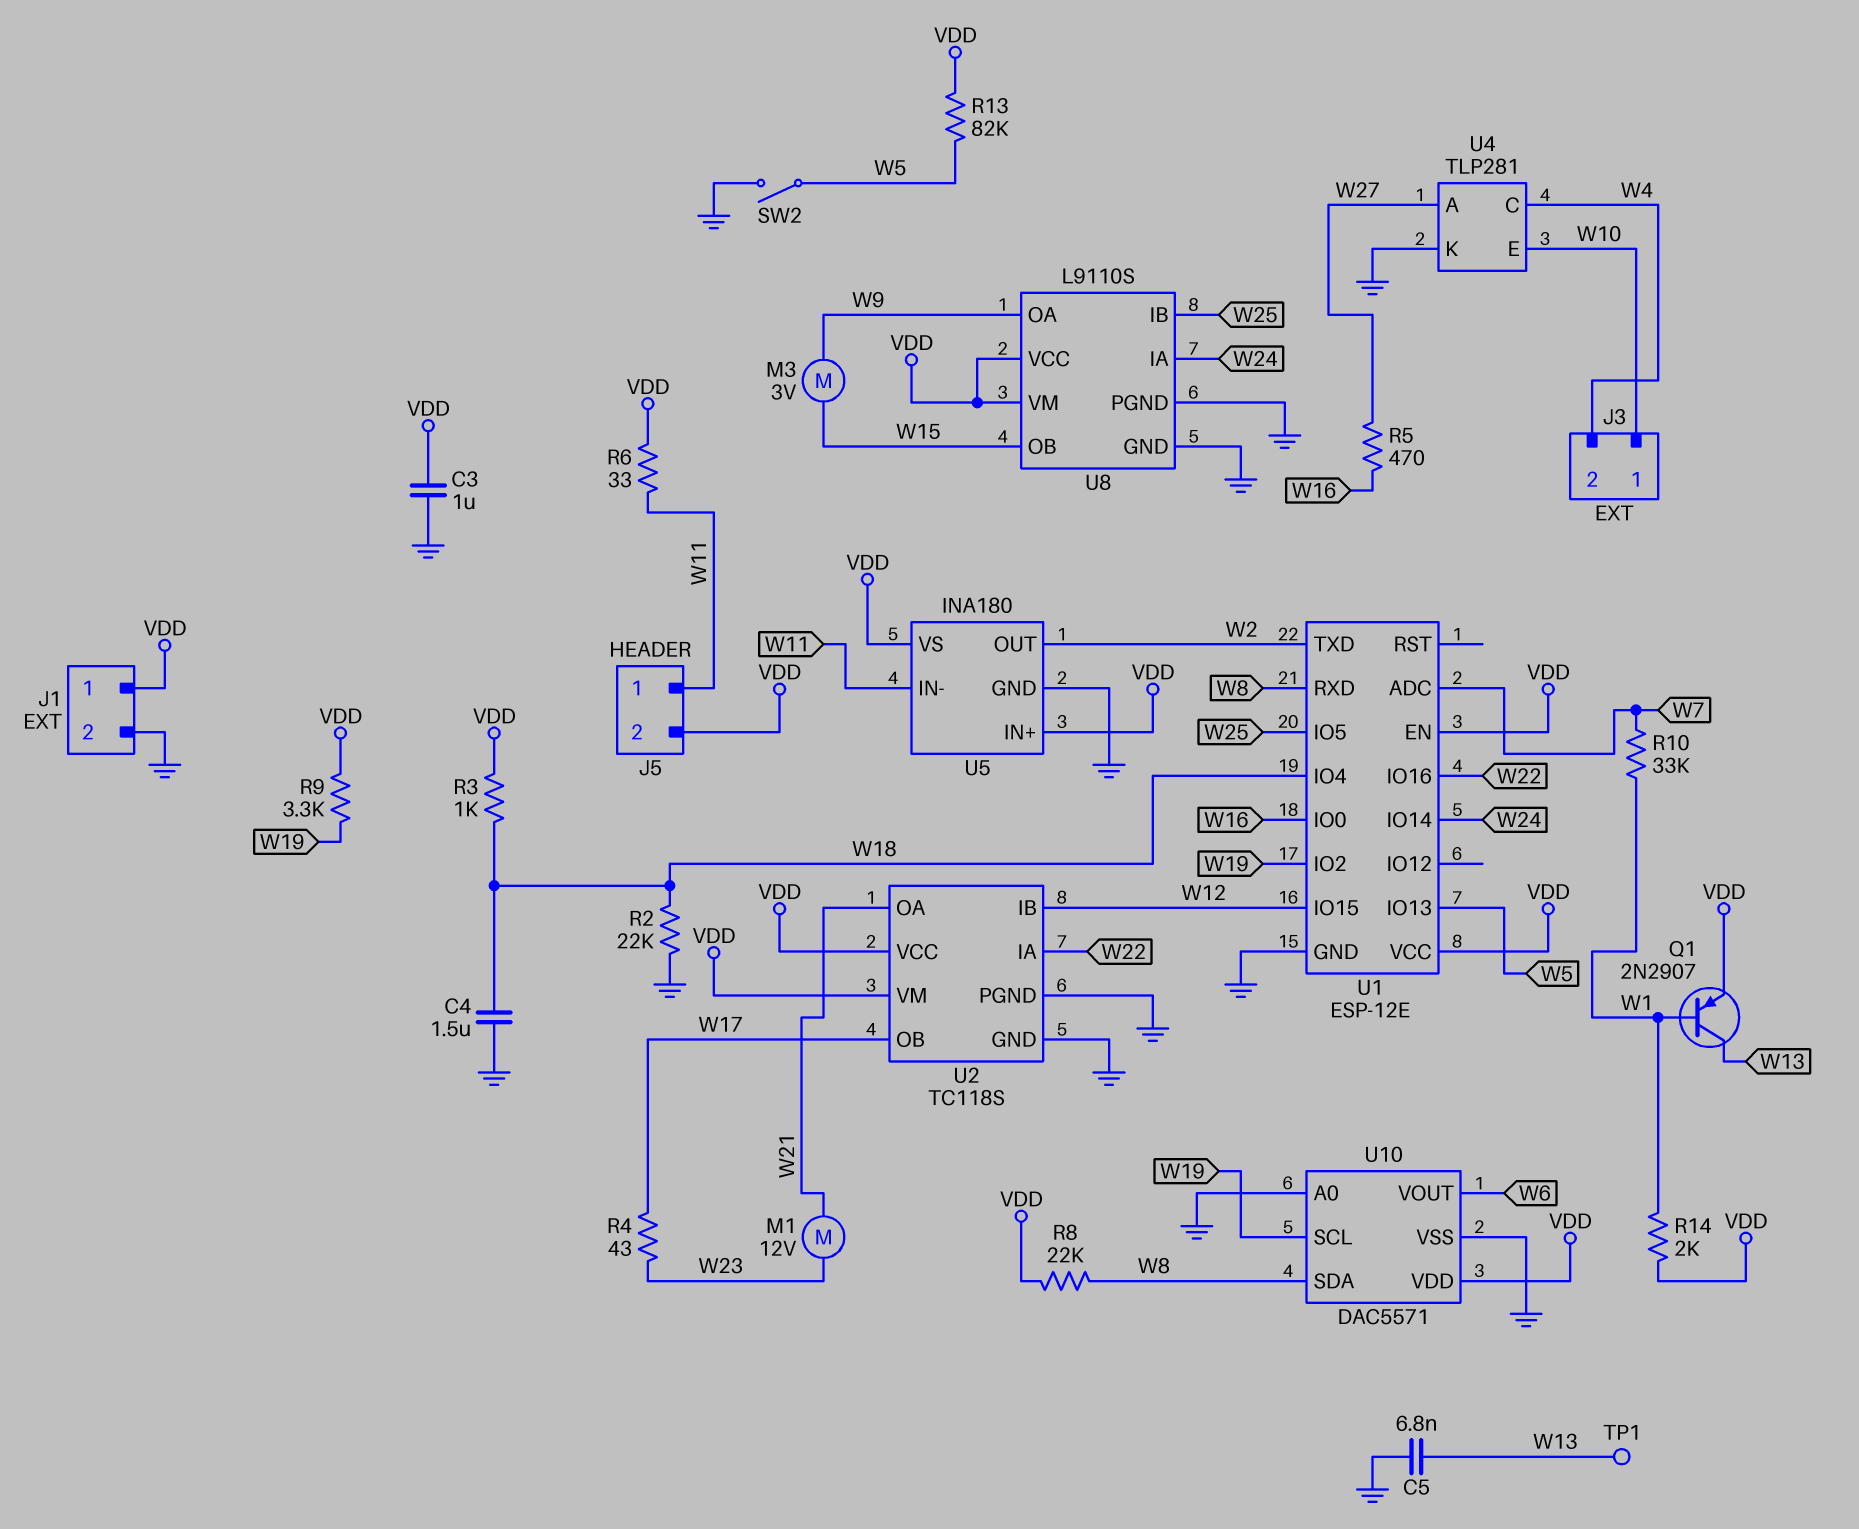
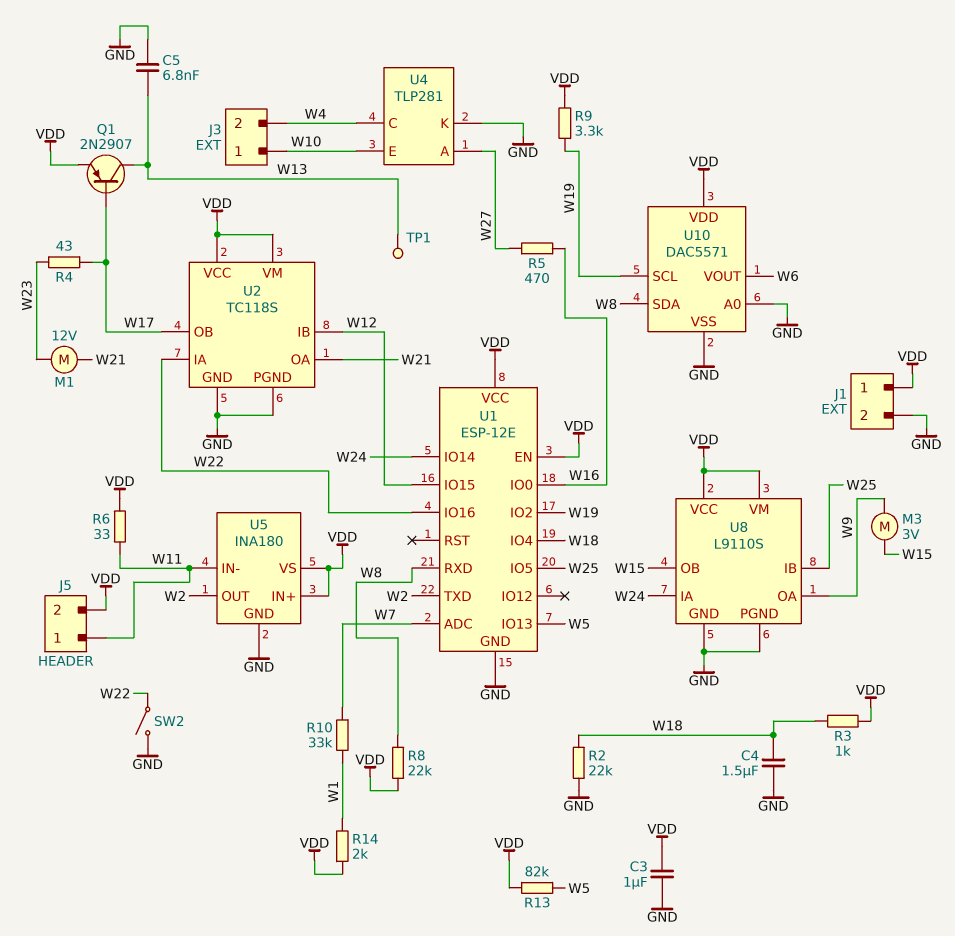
Q1: PNP 2N2907 (B W1, C W13, E VDD) -> PNP 2N2907 (B W17, C W13, E VDD)
SW2: switch (GND, W5) -> switch (GND, W22)

